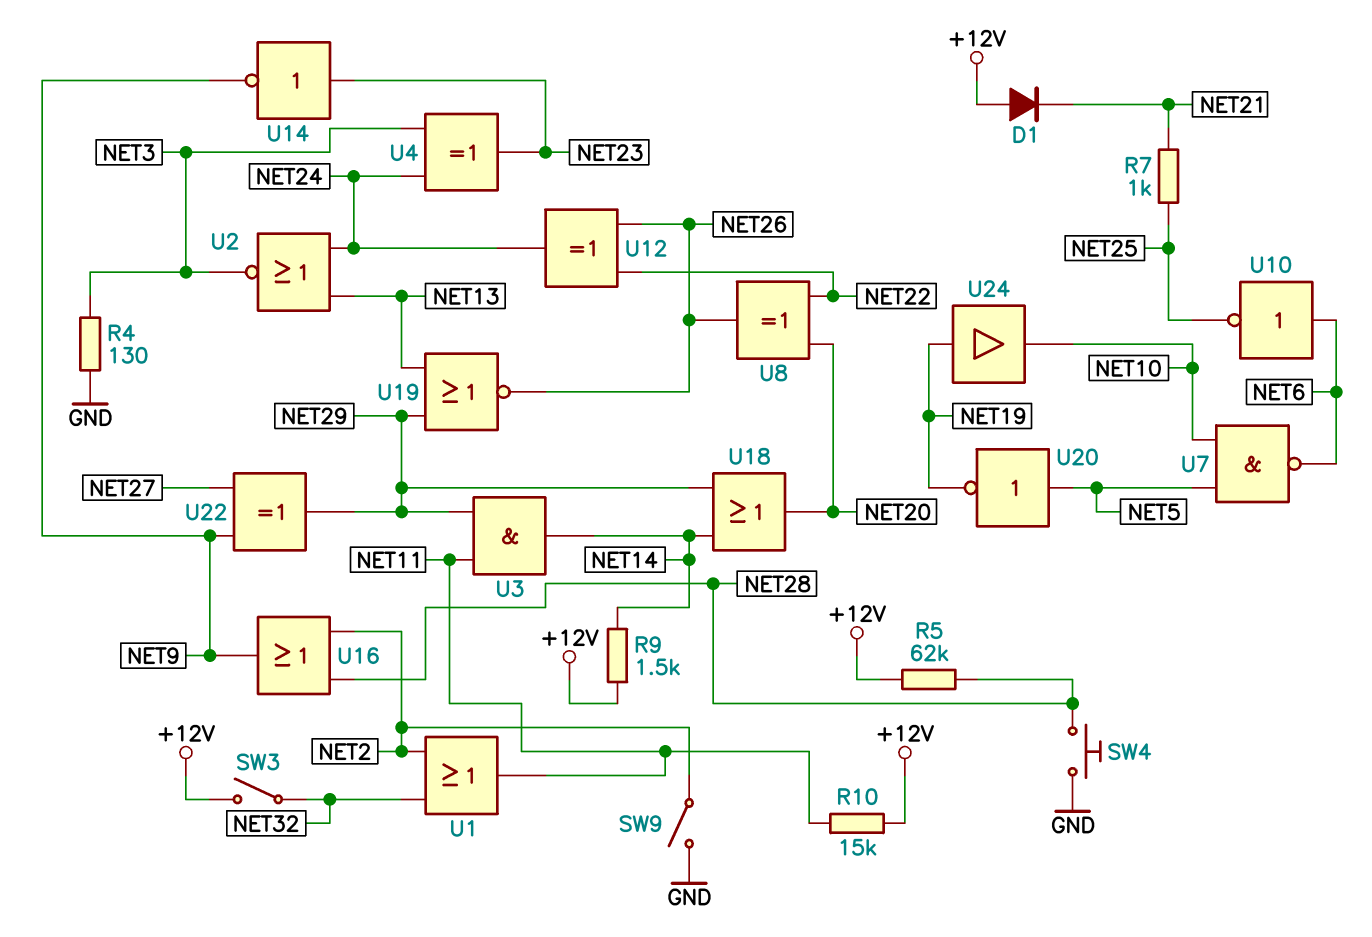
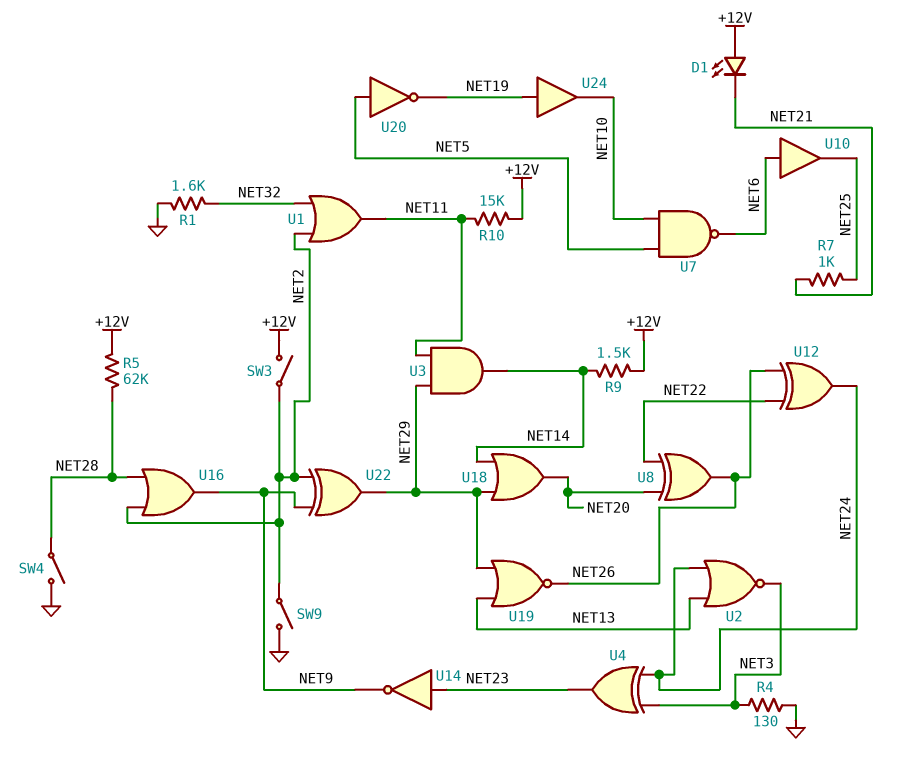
D1: diode (A +12V, K NET21) -> LED (A +12V, K NET21)
R1: none -> 1.6k (GND, NET32)
SW3: switch (+12V, NET32) -> switch (+12V, NET2)
SW4: button (GND, NET28) -> switch (GND, NET28)
U10: NOT (in NET6, out NET25) -> buffer (in NET6, out NET25)
U22: XOR (in NET9, in NET27, out NET29) -> XOR (in NET2, in NET9, out NET29)

